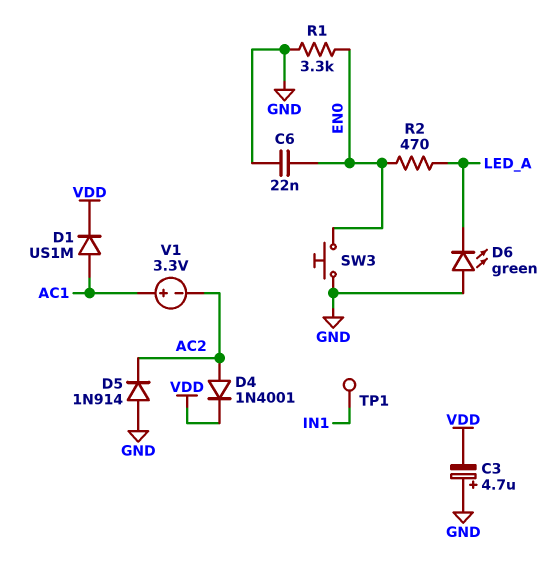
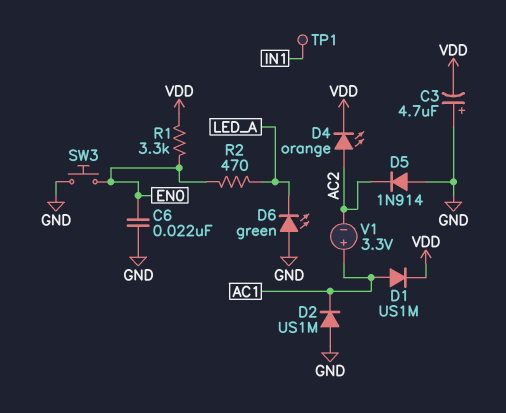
D2: none -> diode US1M (A GND, K AC1)
D4: diode 1N4001 (A AC2, K VDD) -> LED orange (A AC2, K VDD)
R1: 3.3k (EN0, GND) -> 3.3k (EN0, VDD)

